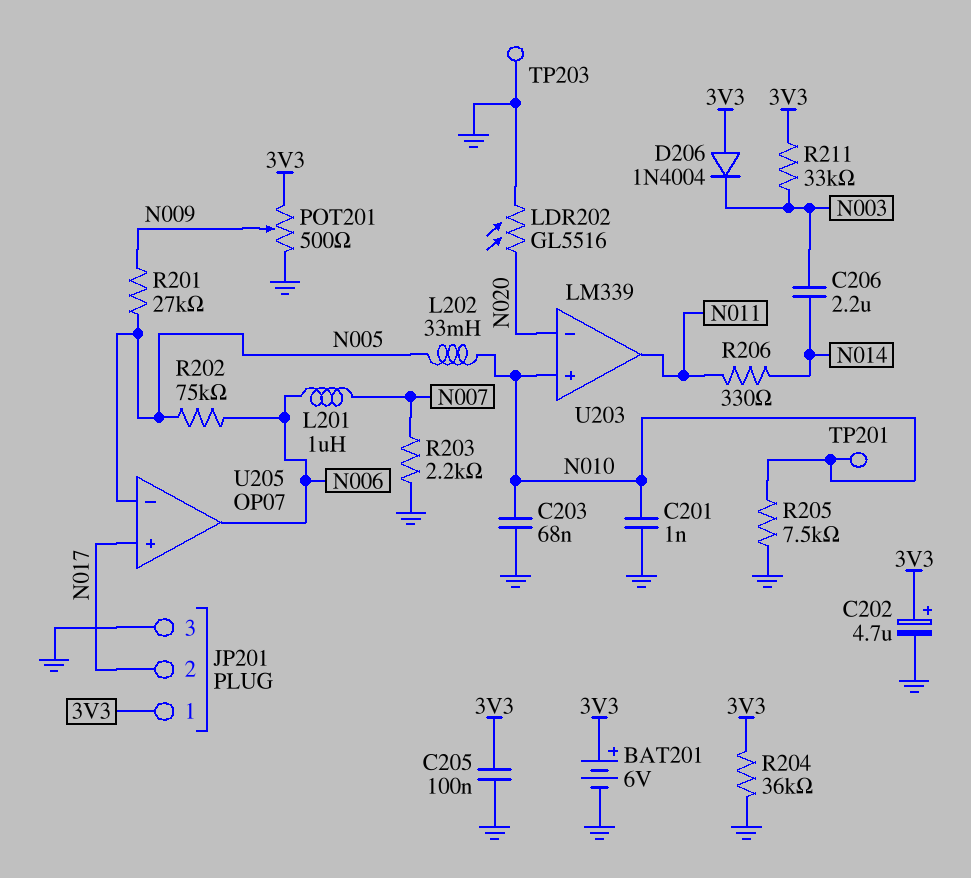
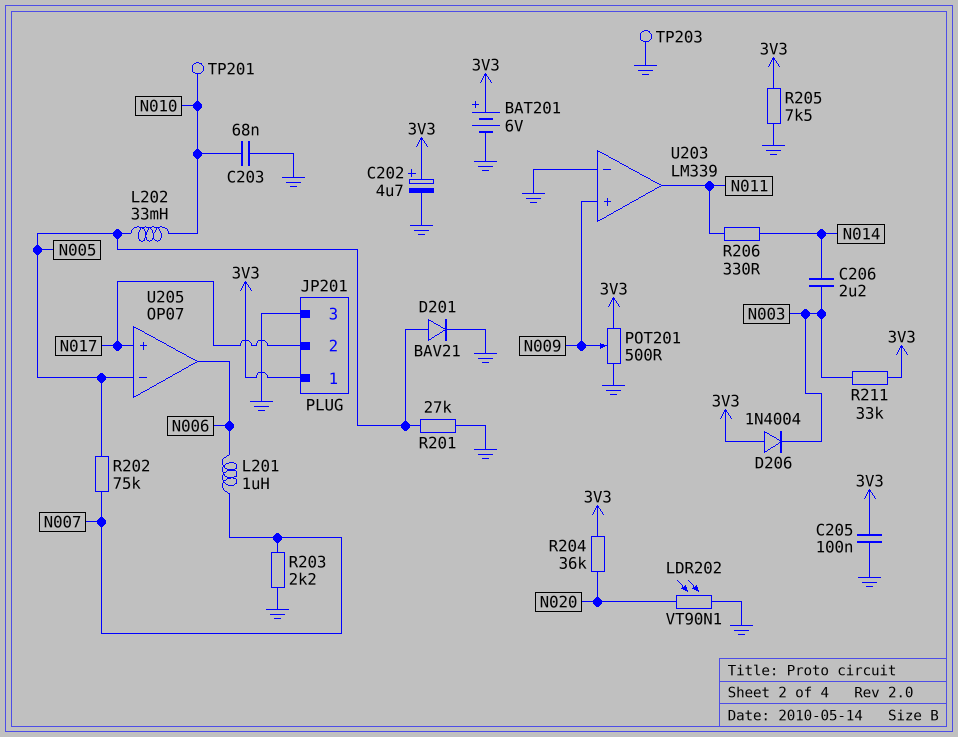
C201: 1nF (GND, N010) -> none
D201: none -> diode BAV21 (A N005, K GND)
LDR202: GL5516 (GND, N020) -> VT90N1 (GND, N020)
R201: 27k (N005, N009) -> 27k (GND, N005)
R202: 75k (N005, N006) -> 75k (N005, N007)
R204: 36k (3V3, GND) -> 36k (3V3, N020)
R205: 7.5k (GND, N010) -> 7.5k (3V3, GND)
U203 pin in+: N010 -> N009
U203 pin in-: N020 -> GND

